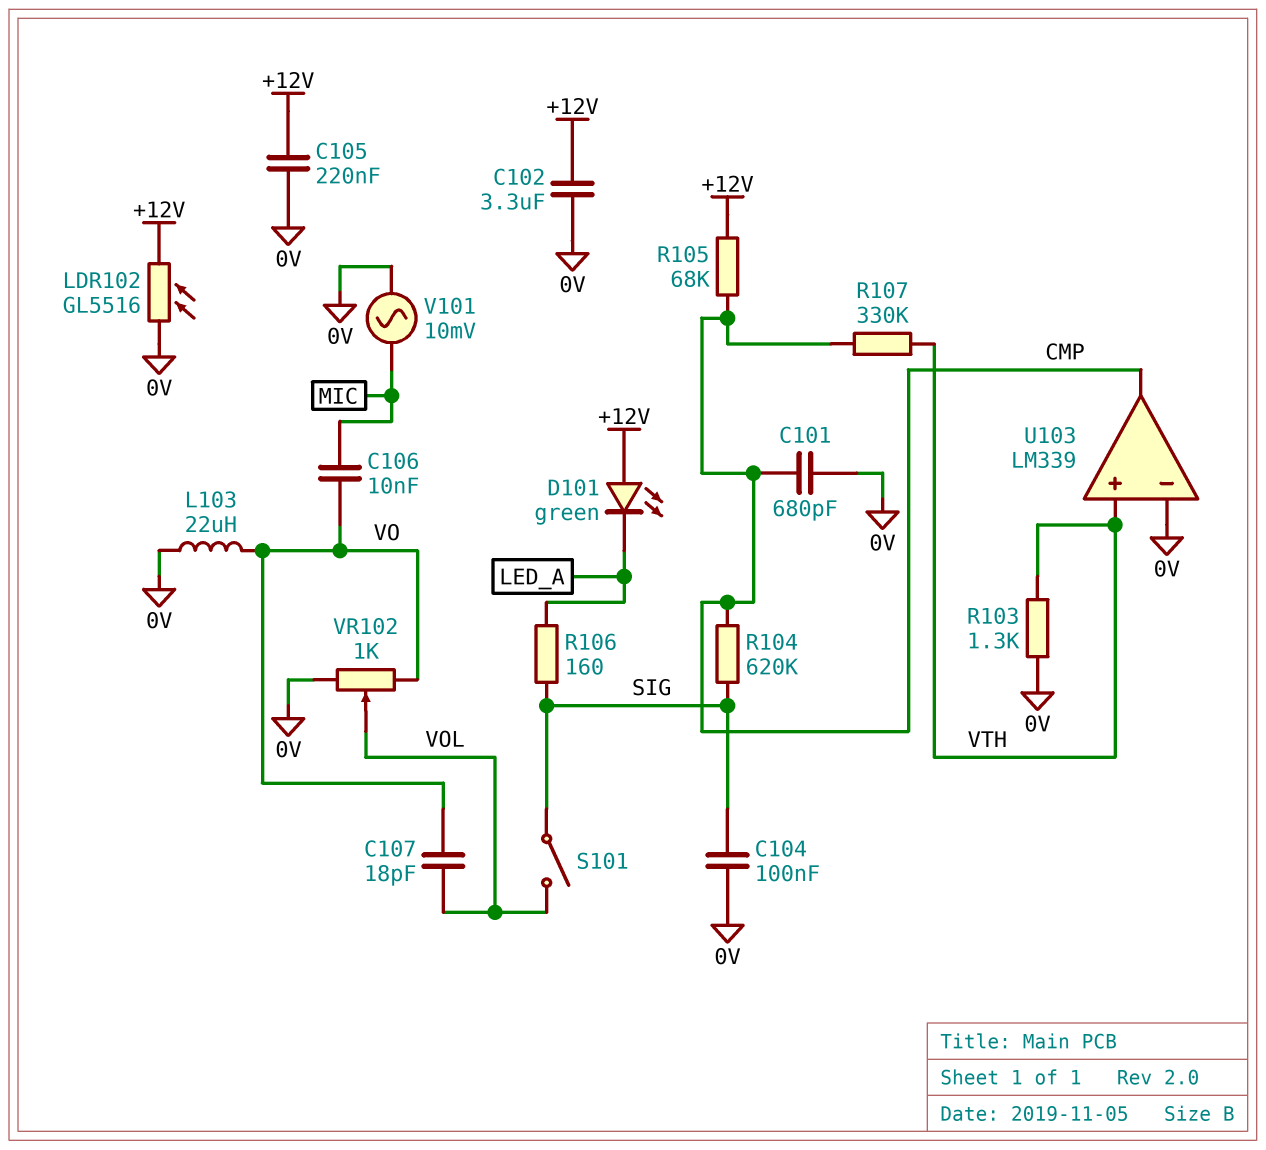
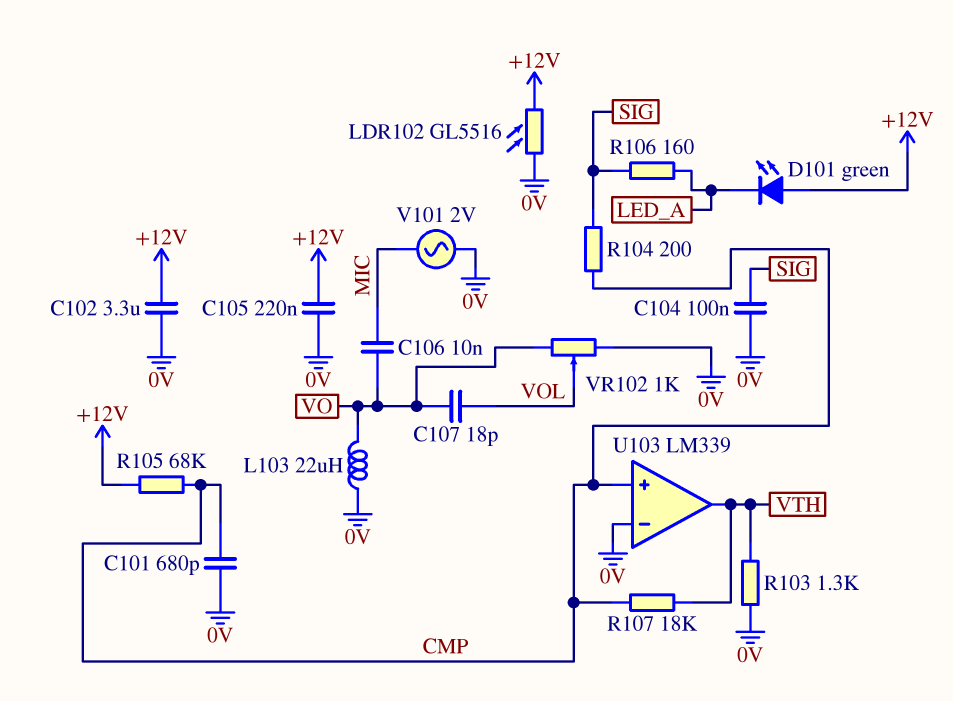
R104: 620k (CMP, SIG) -> 200 (CMP, SIG)
R107: 330k (CMP, VTH) -> 18k (CMP, VTH)
S101: switch (SIG, VOL) -> none
U103 pin in+: VTH -> CMP
U103 pin out: CMP -> VTH
V101: AC 10mV (0V, MIC) -> AC 2V (0V, MIC)

